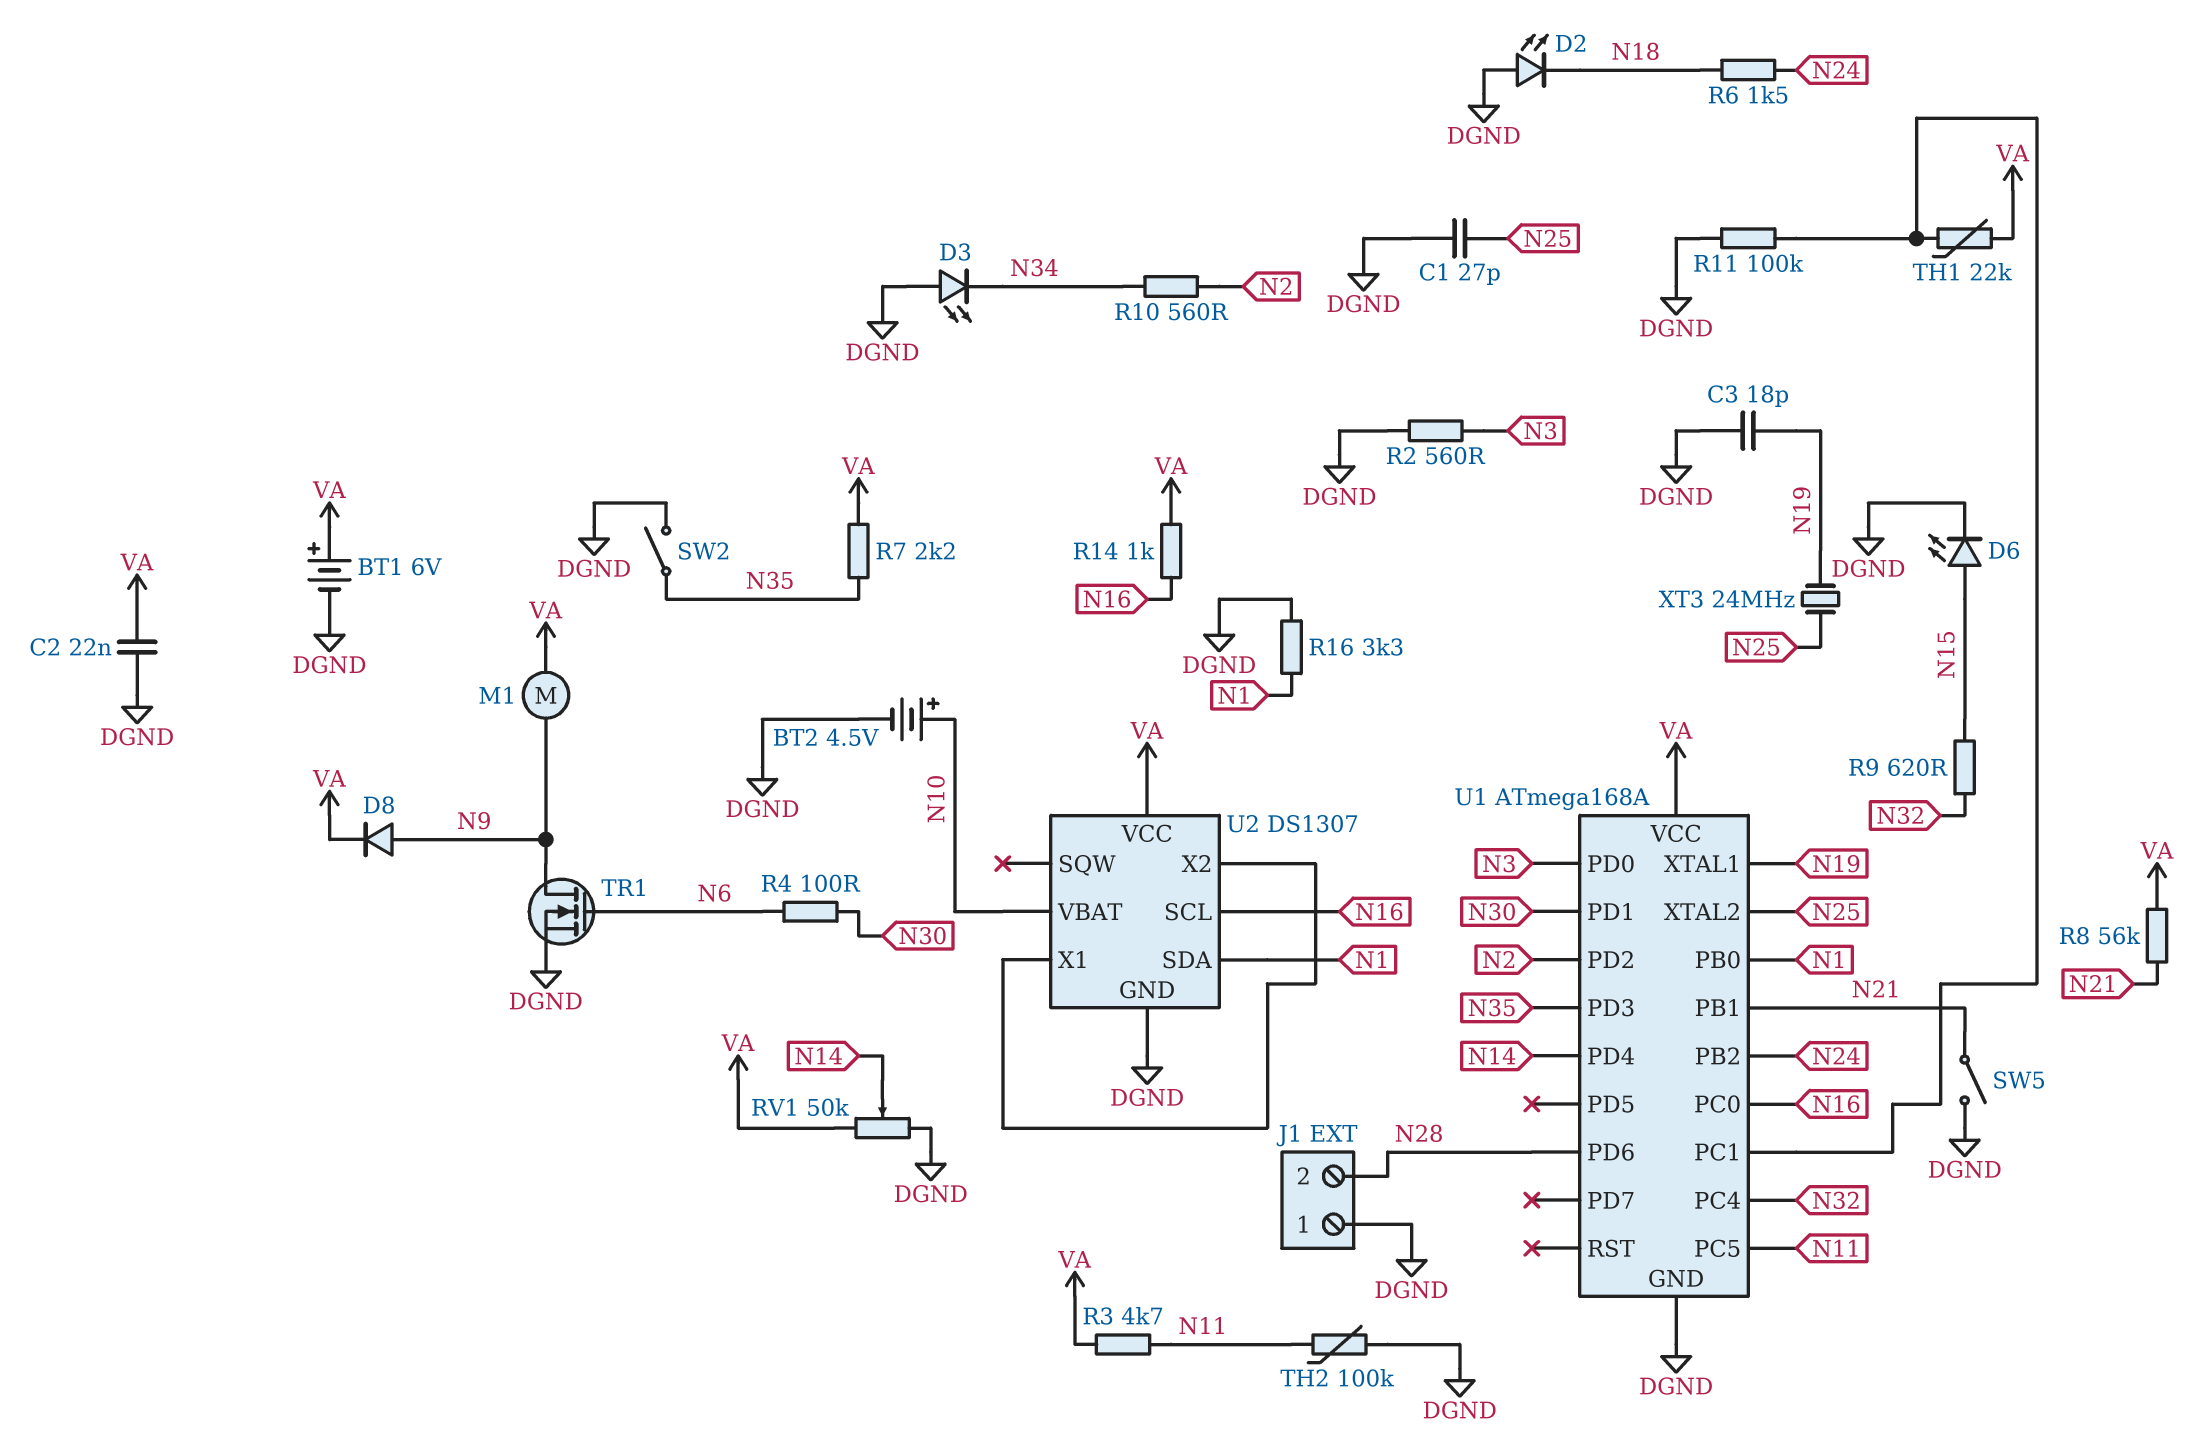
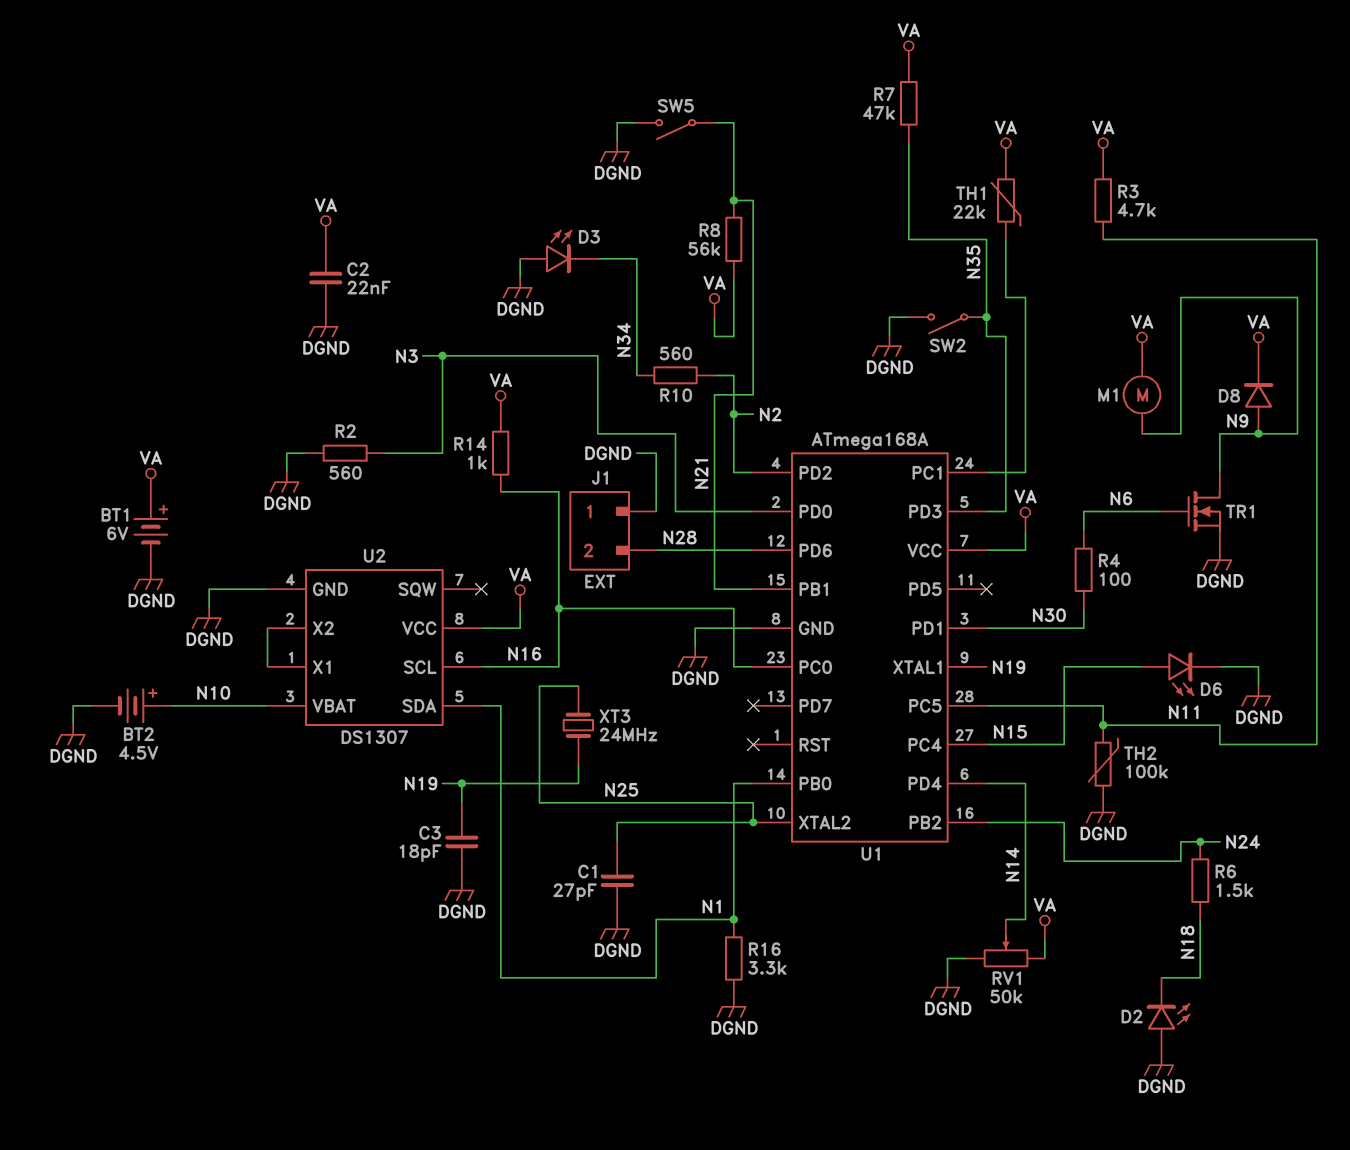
R7: 2.2k (N35, VA) -> 47k (N35, VA)
R9: 620 (N15, N32) -> none
R11: 100k (DGND, U1/PC1) -> none
U1 pin PC4: N32 -> N15

